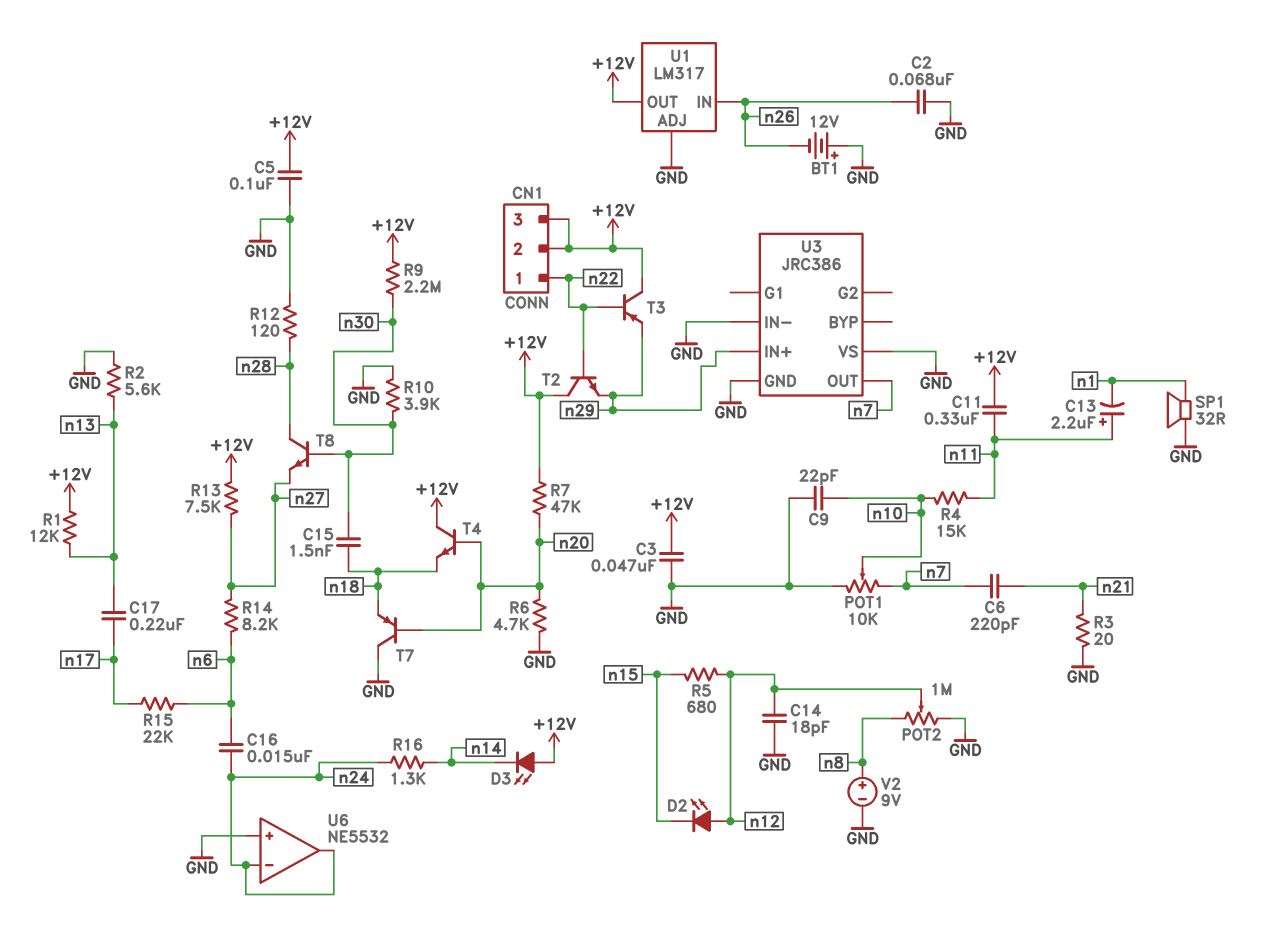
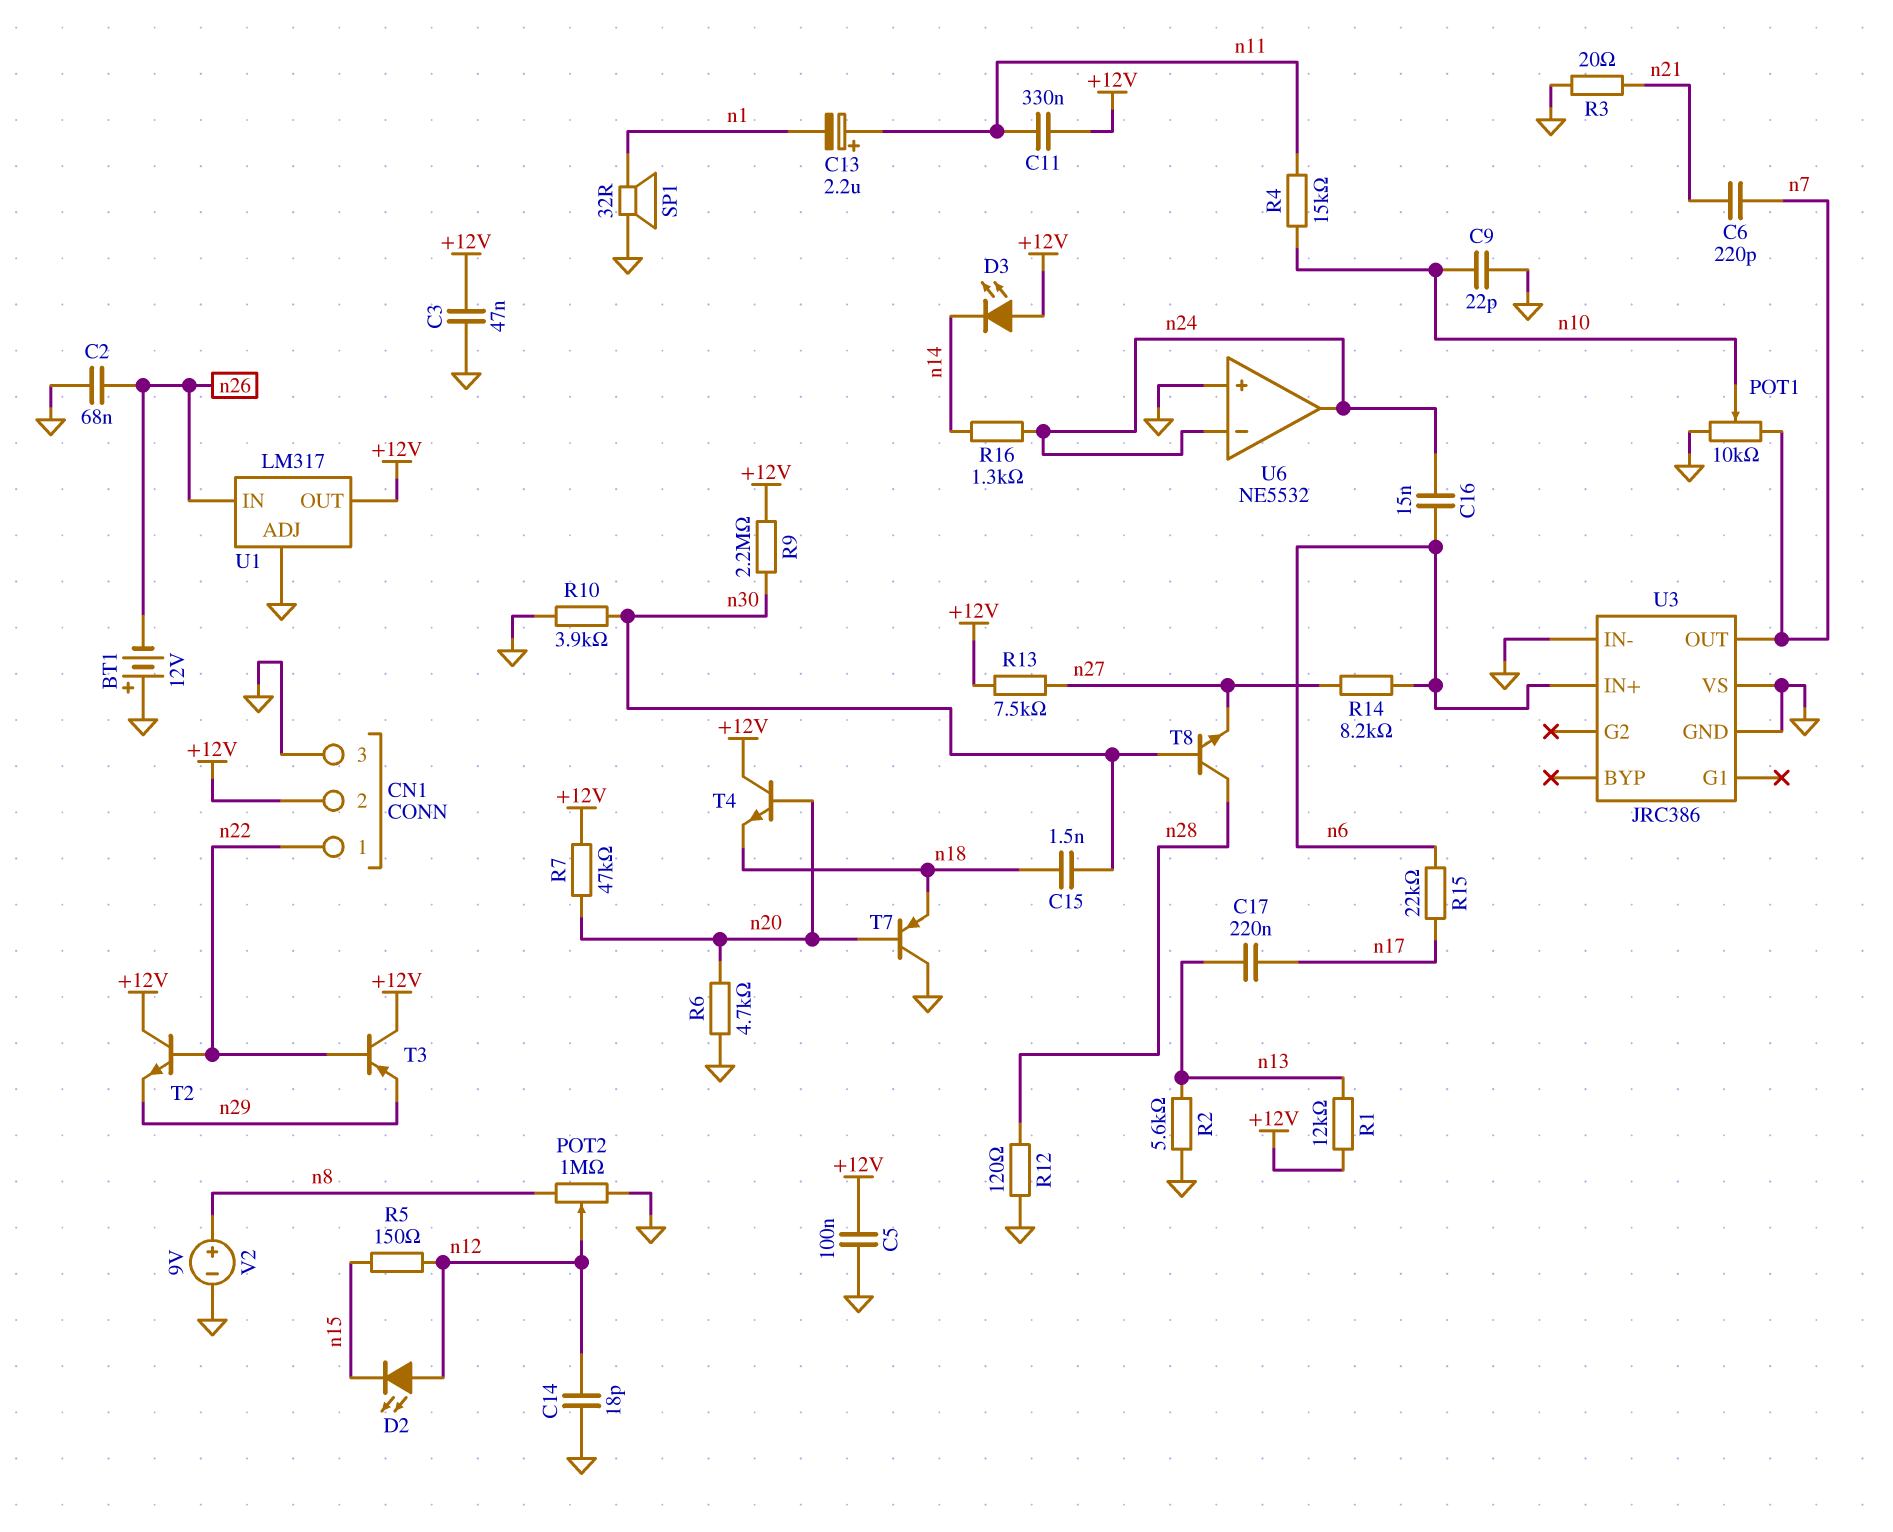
CN1 pin 3: +12V -> GND
R5: 680 (n12, n15) -> 150 (n12, n15)
U3 pin IN+: n29 -> n6

